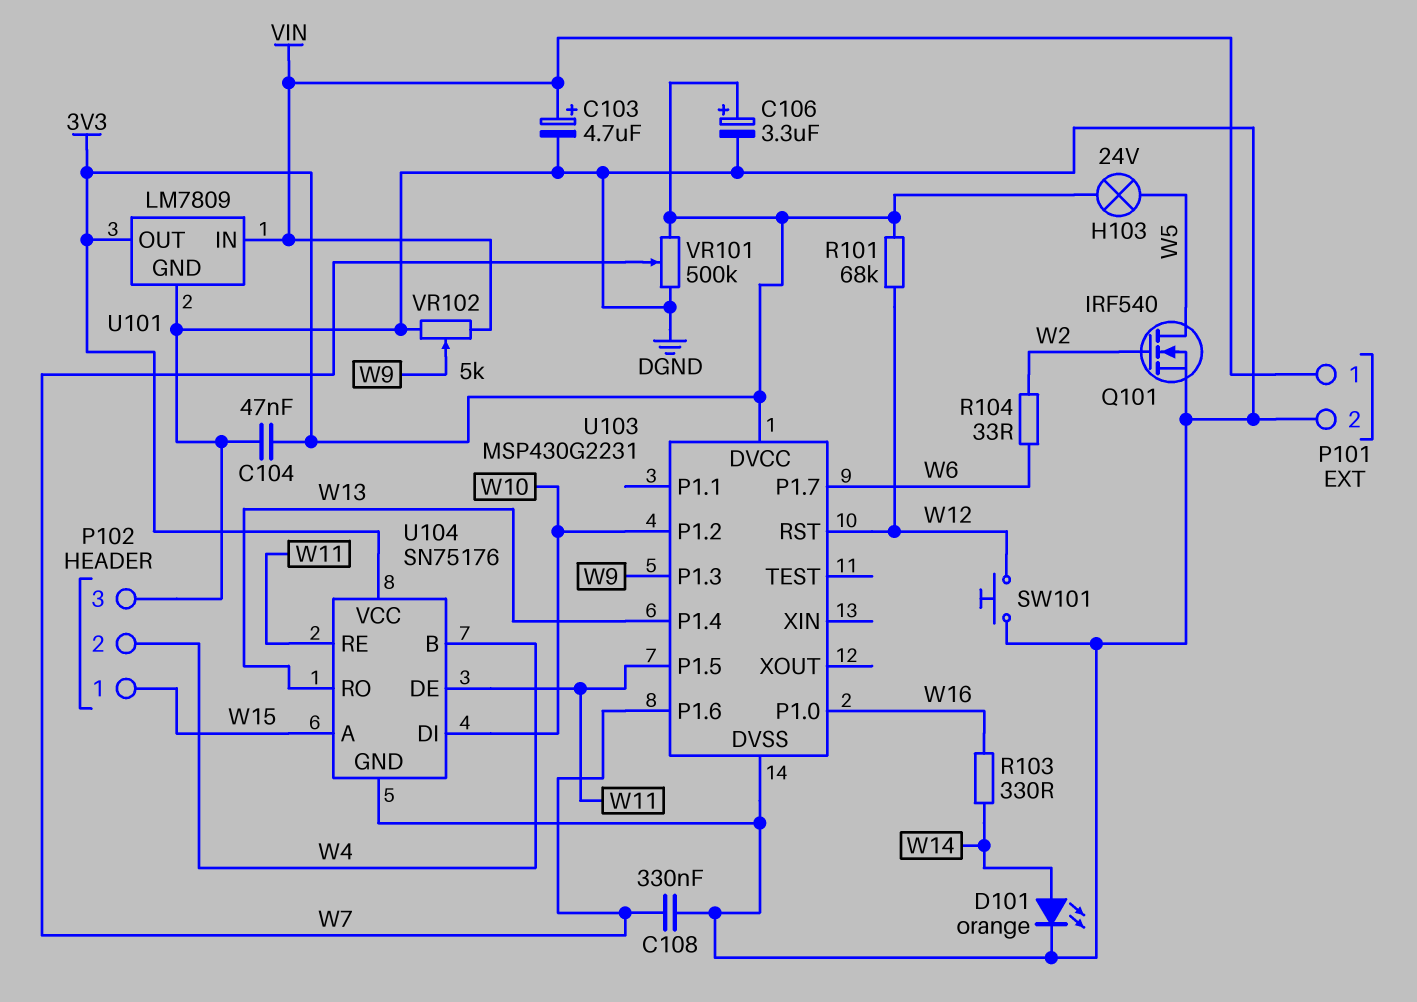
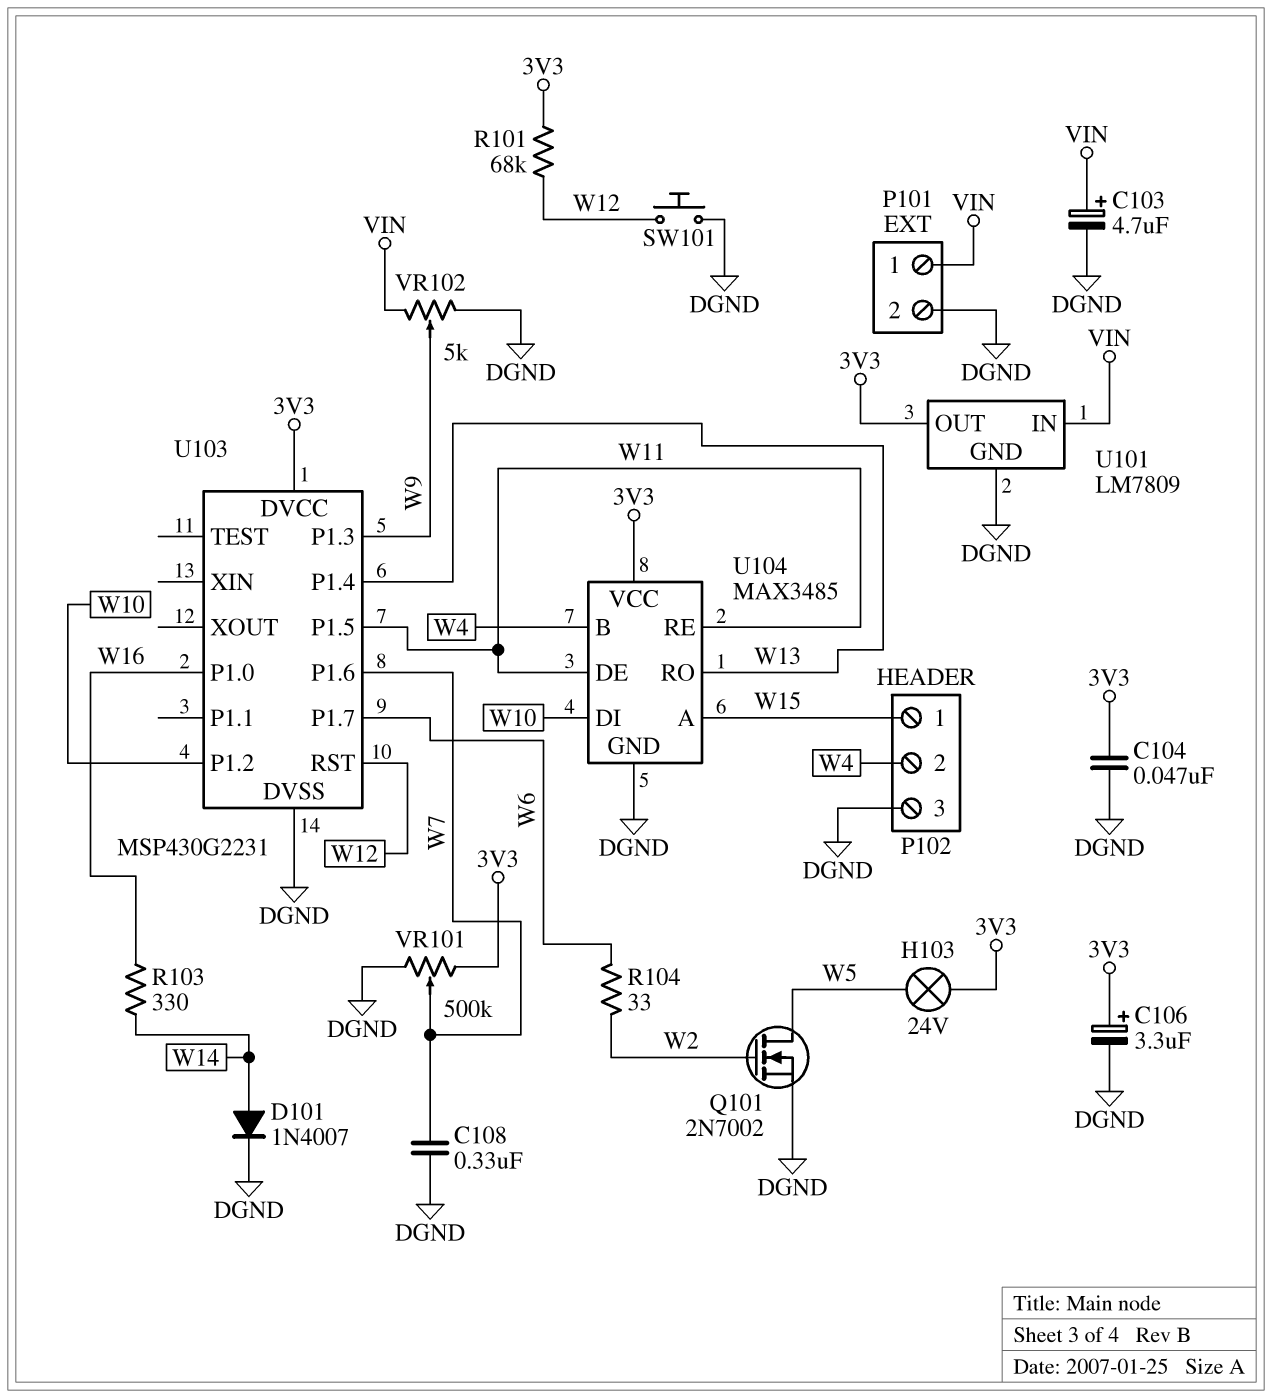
D101: LED orange (A W14, K DGND) -> diode 1N4007 (A W14, K DGND)
Q101: NMOS IRF540 (G W2, D W5, S DGND) -> NMOS 2N7002 (G W2, D W5, S DGND)
U104: SN75176 -> MAX3485

